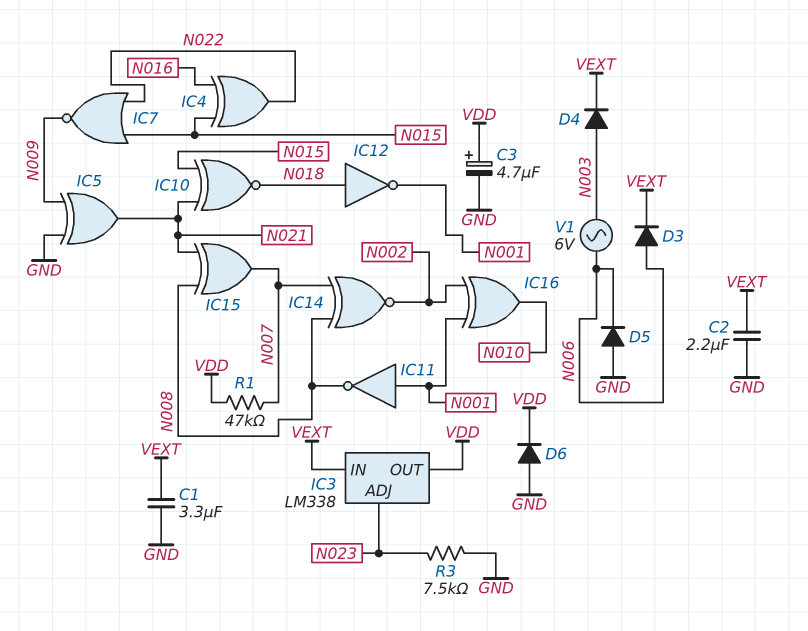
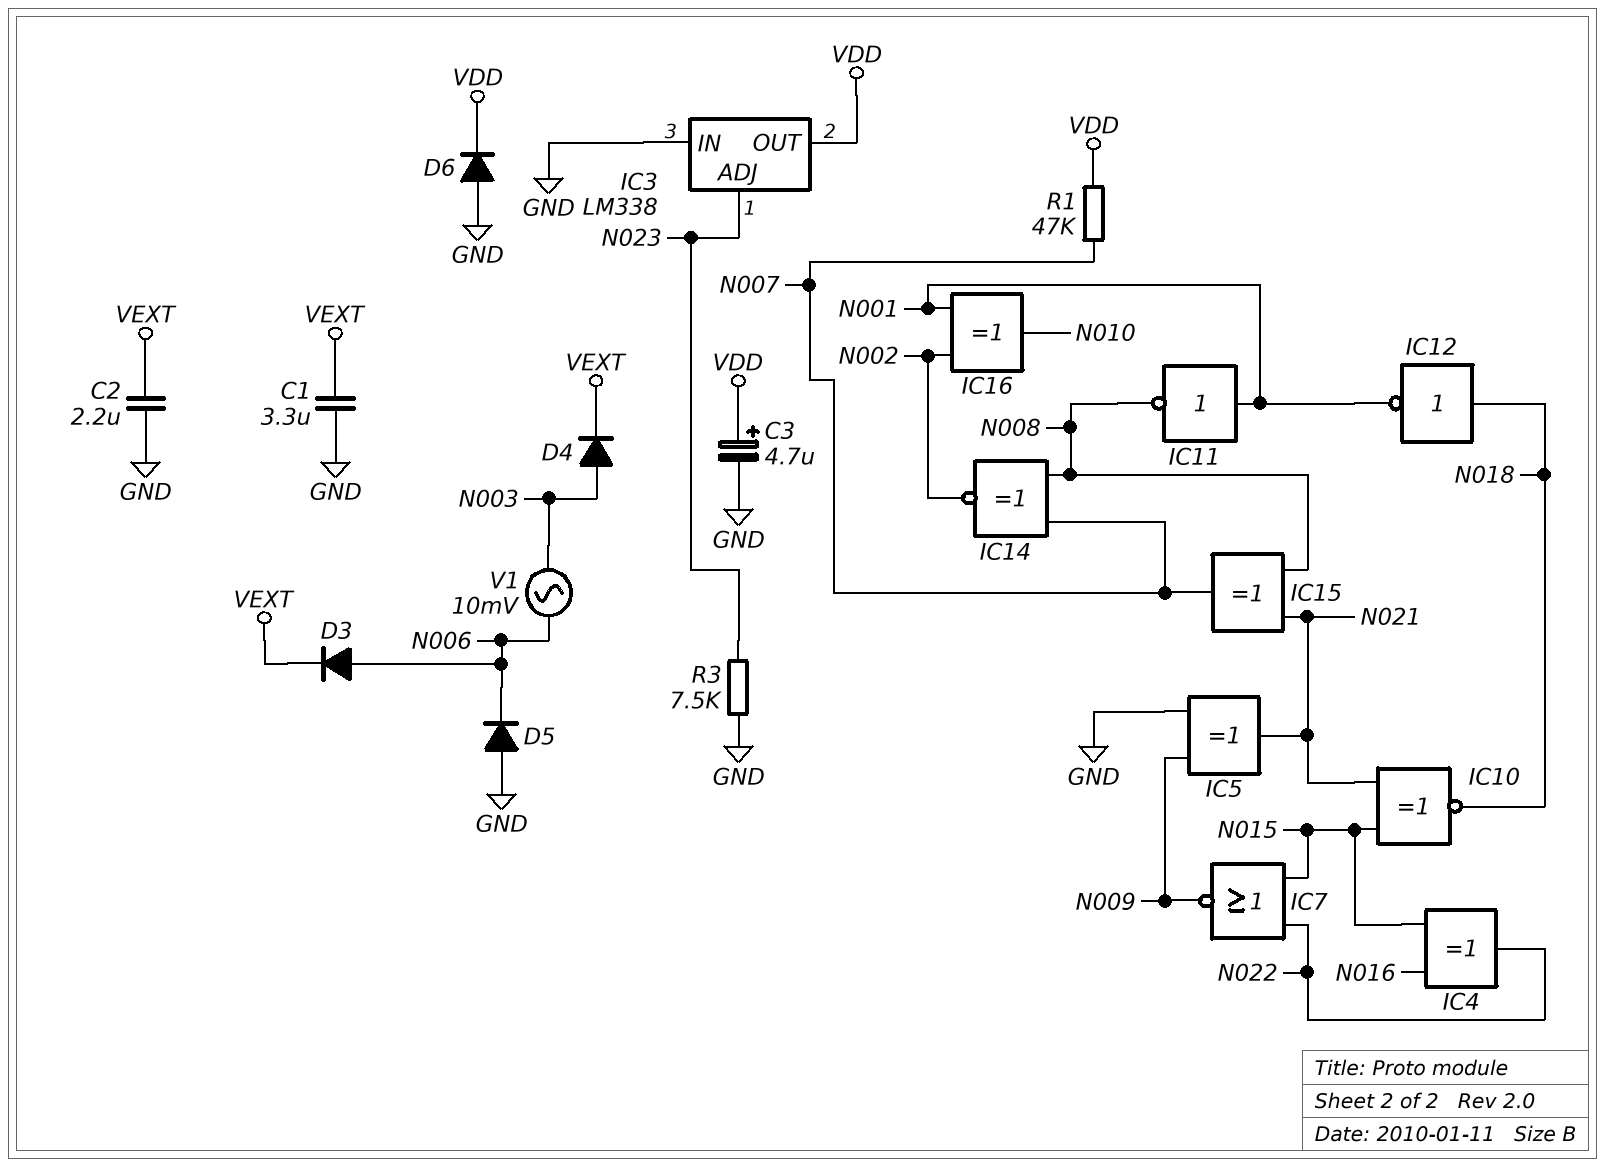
IC3 pin IN: VEXT -> GND
V1: AC 6V (N003, N006) -> AC 10mV (N003, N006)

